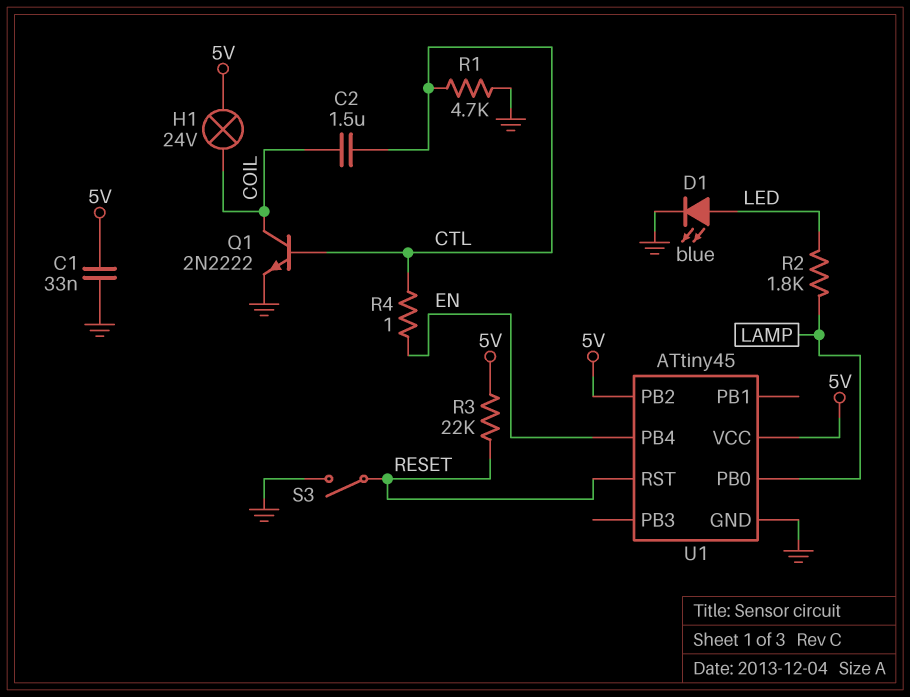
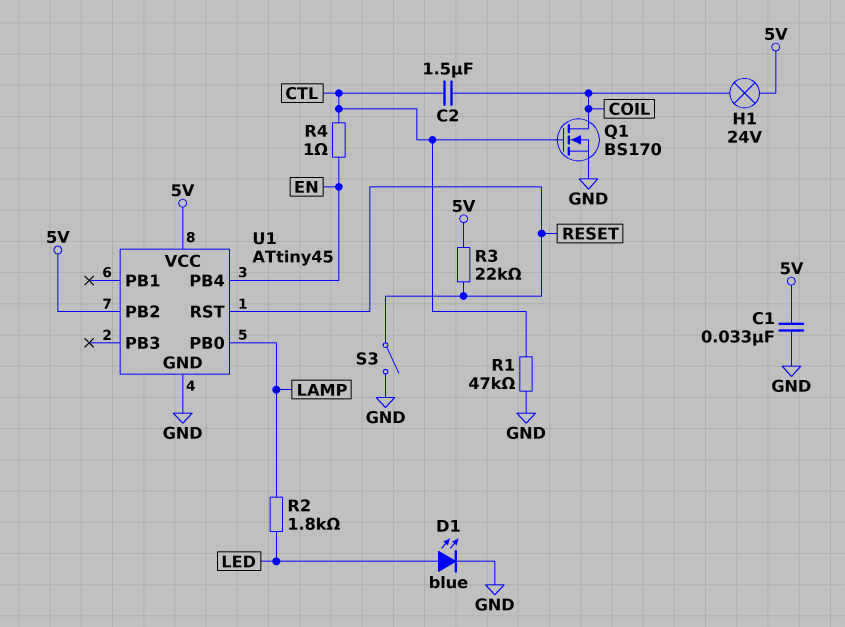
Q1: NPN 2N2222 (B CTL, C COIL, E GND) -> NMOS BS170 (G CTL, D COIL, S GND)
R1: 4.7k (CTL, GND) -> 47k (CTL, GND)

